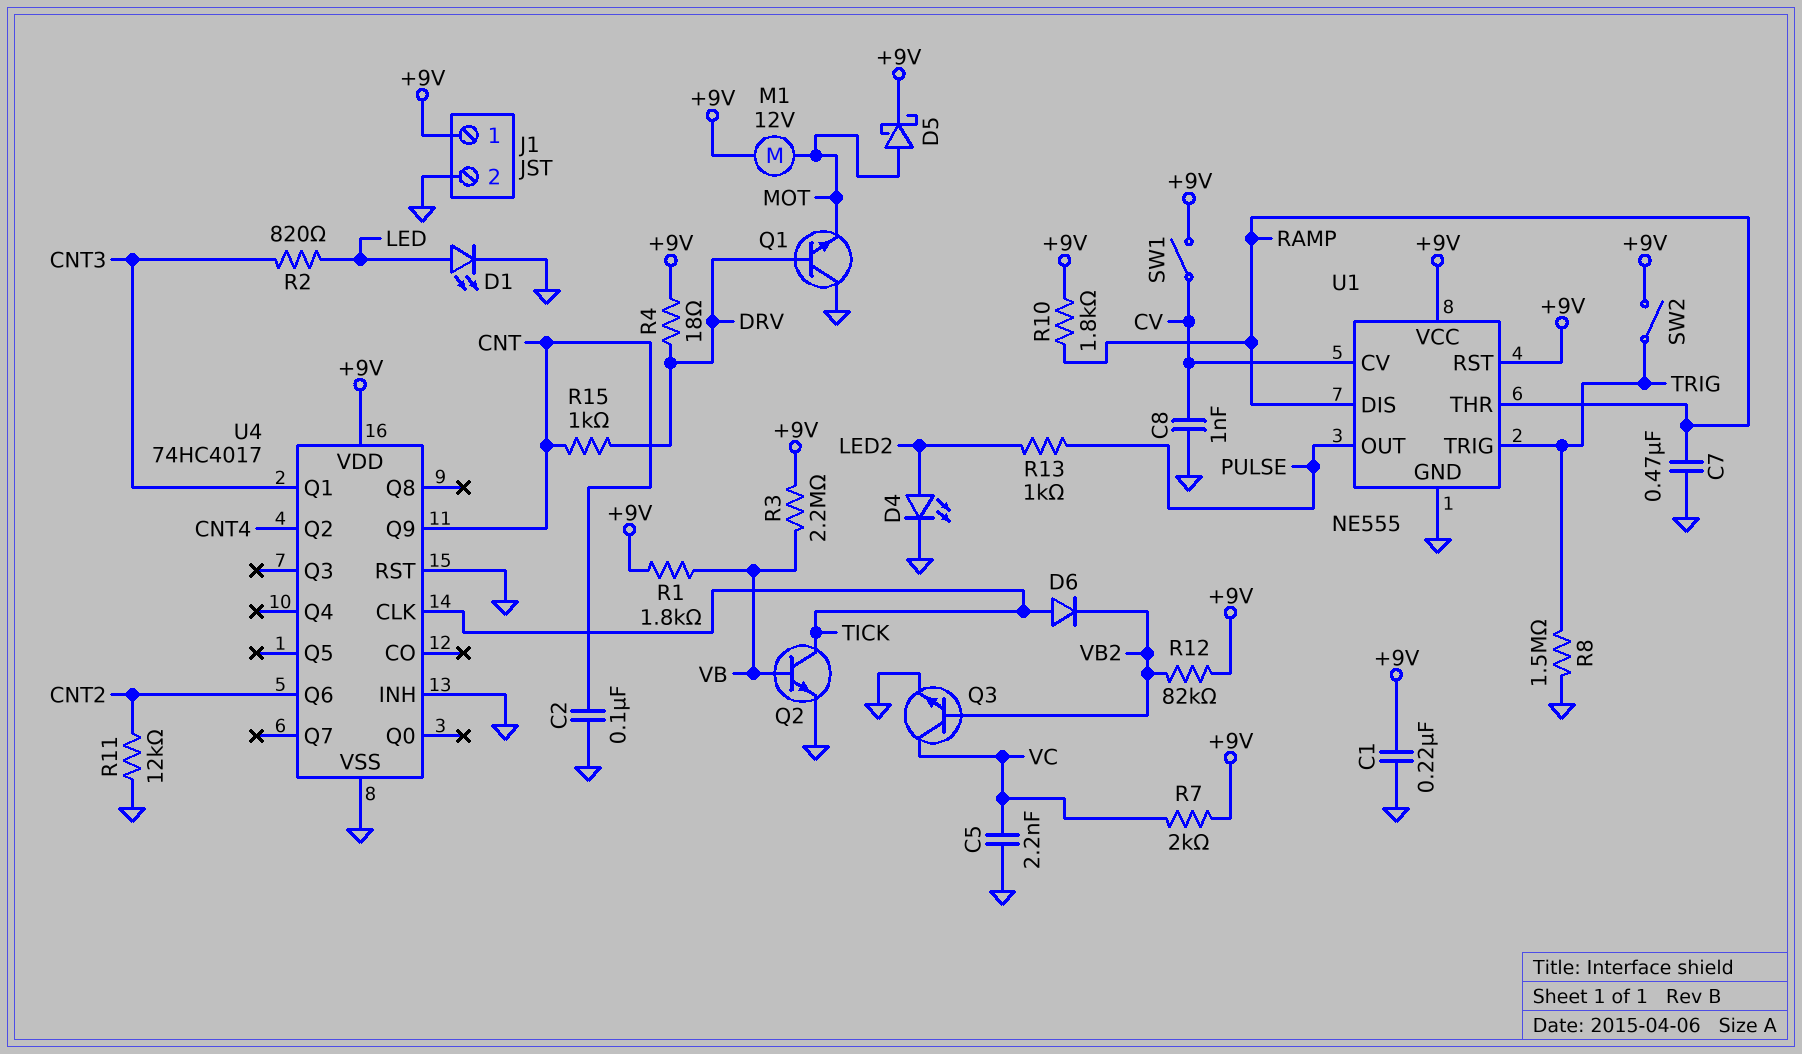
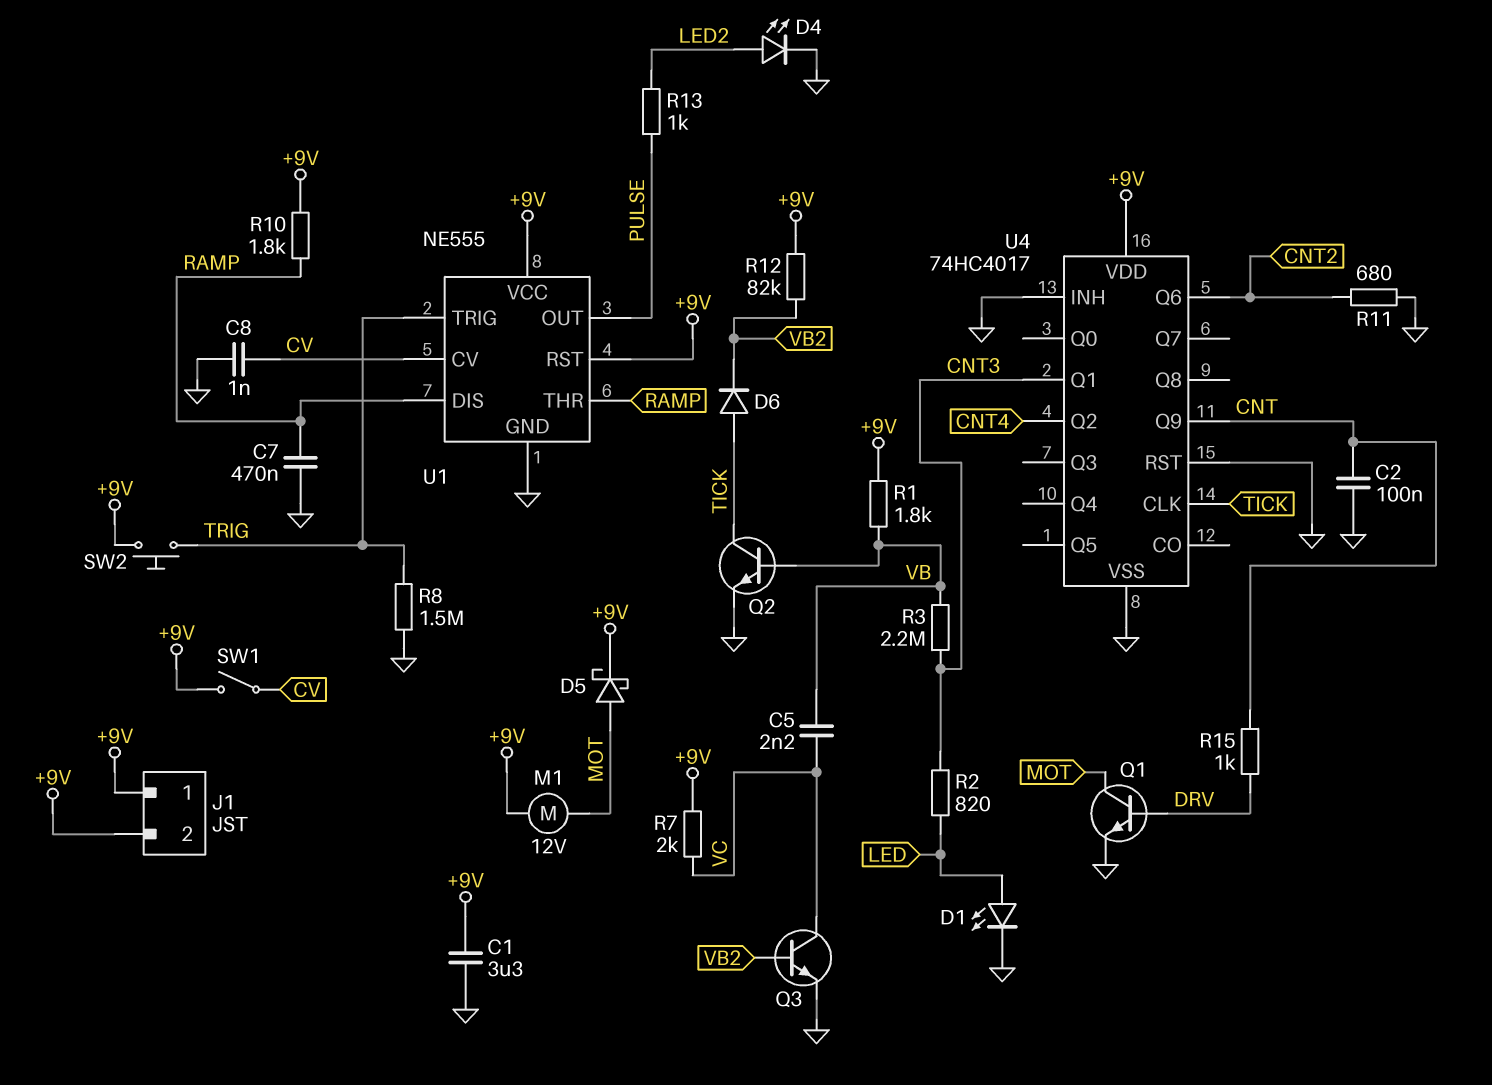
C1: 220nF (+9V, GND) -> 3.3uF (+9V, GND)
C5: 2.2nF (GND, VC) -> 2.2nF (VB, VC)
J1 pin 2: GND -> +9V
Q1: NPN (B DRV, C GND, E MOT) -> NPN (B DRV, C MOT, E GND)
R3: 2.2M (+9V, VB) -> 2.2M (CNT3, VB)
R4: 18 (+9V, DRV) -> none
R11: 12k (CNT2, GND) -> 680 (CNT2, GND)
SW2: switch (+9V, TRIG) -> button (+9V, TRIG)

